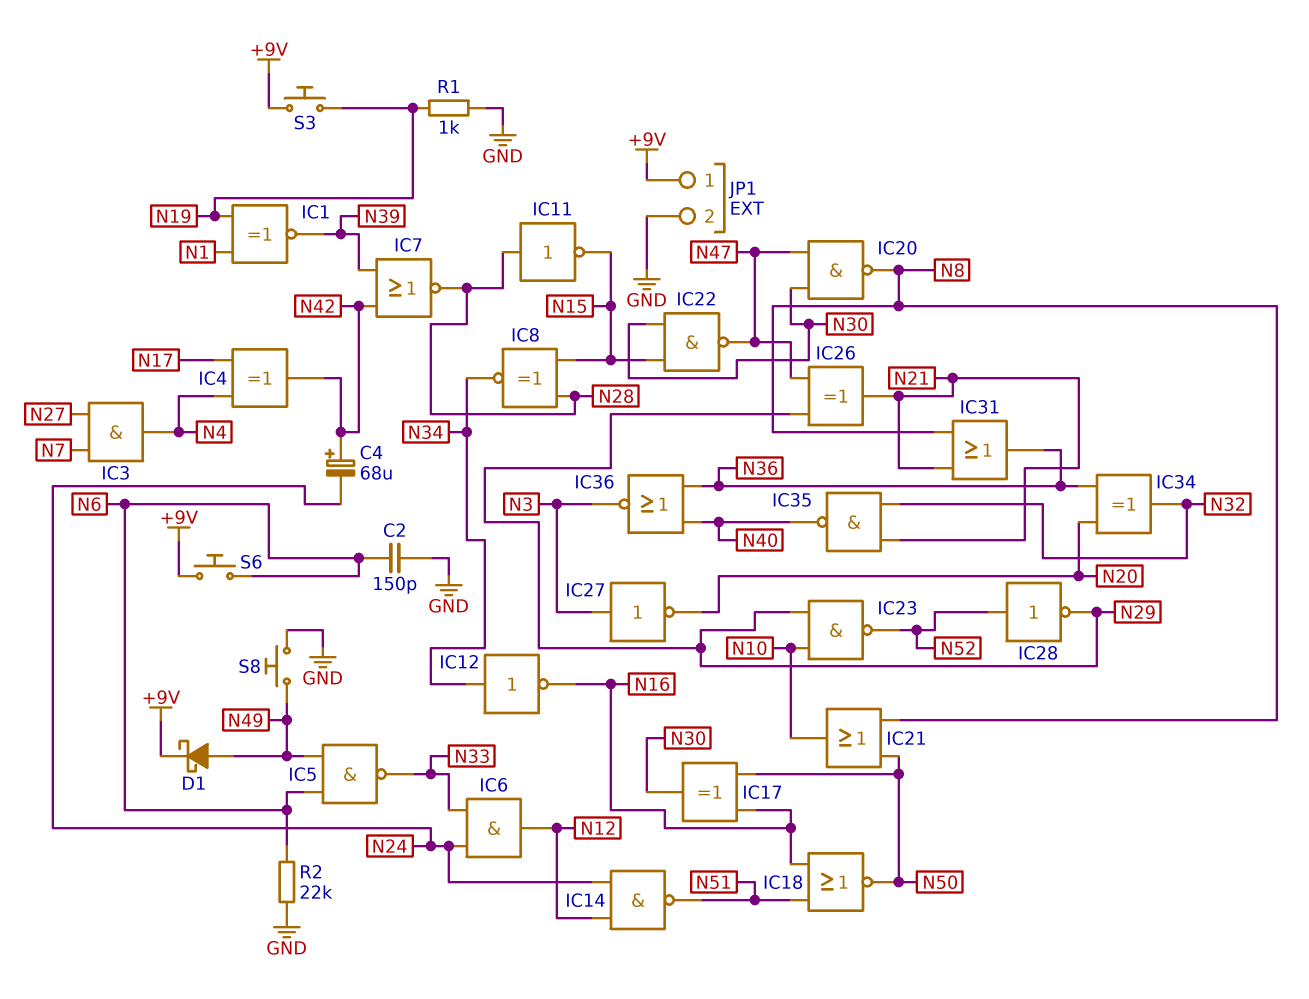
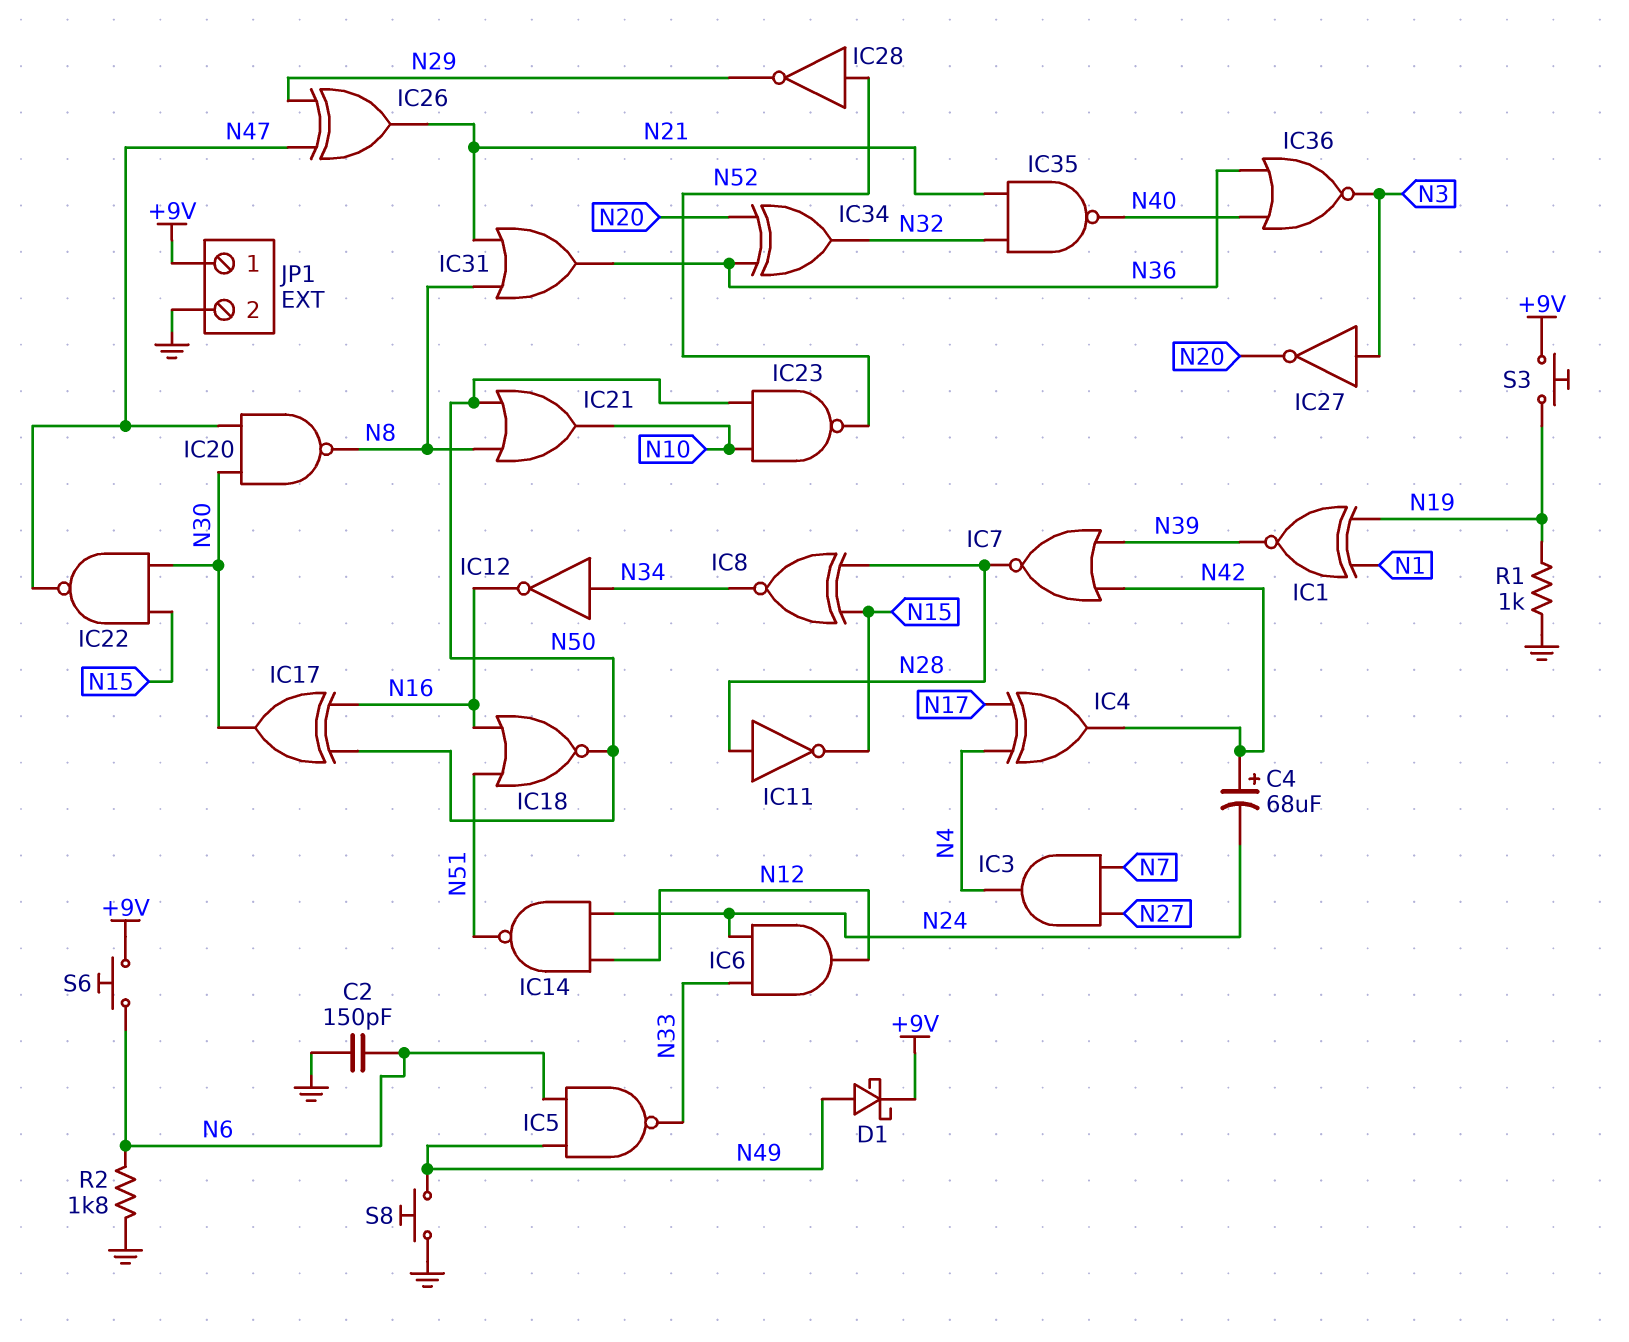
IC23: NAND (in N10, in N29, out N52) -> NAND (in N10, in N50, out N52)
R2: 22k (GND, N6) -> 1.8k (GND, N6)

